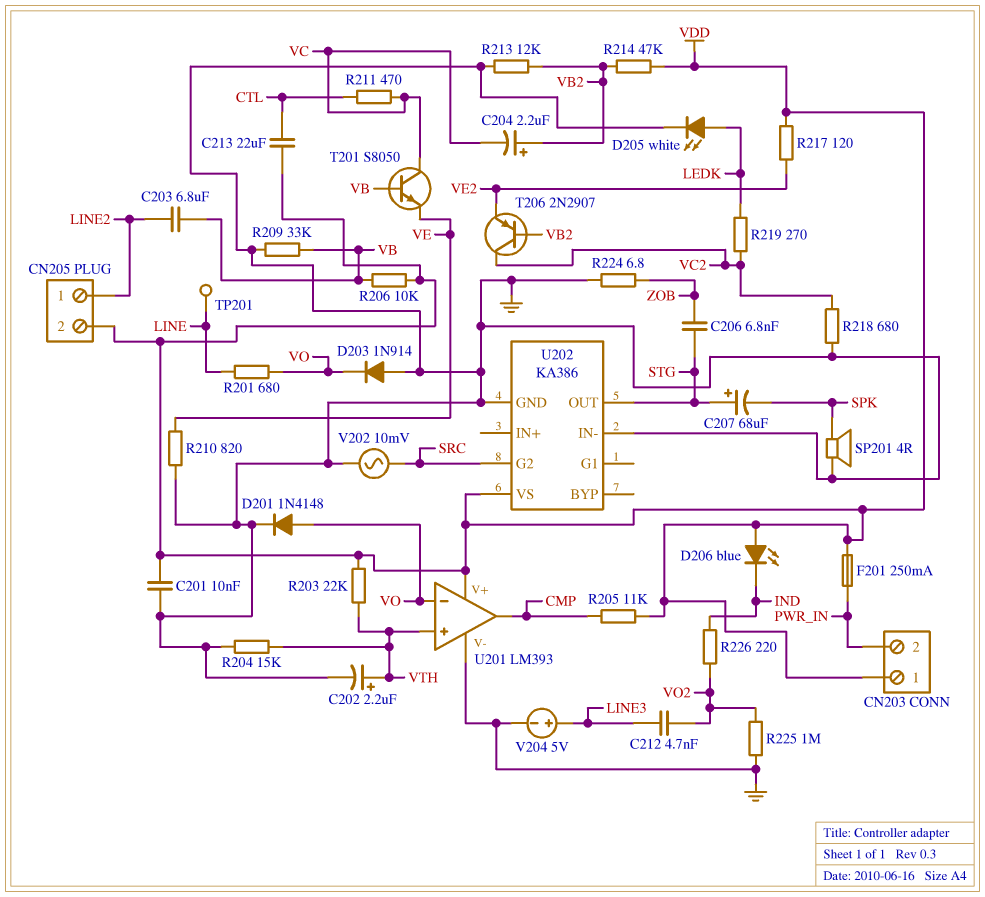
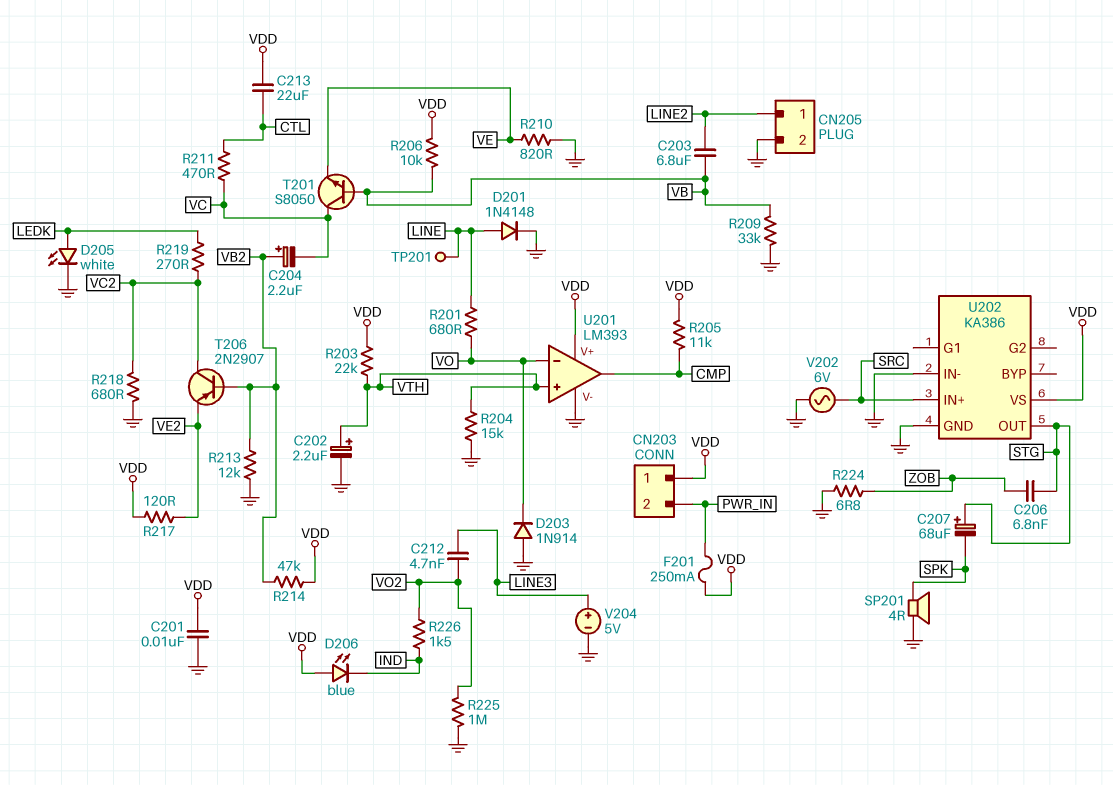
CN205 pin 2: VDD -> GND
D201: diode 1N4148 (A VO, K GND) -> diode 1N4148 (A LINE, K GND)
R226: 220 (IND, VO2) -> 1.5k (IND, VO2)
U202 pin G2: SRC -> none
U202 pin IN+: none -> SRC
V202: AC 10mV (GND, SRC) -> AC 6V (GND, SRC)

